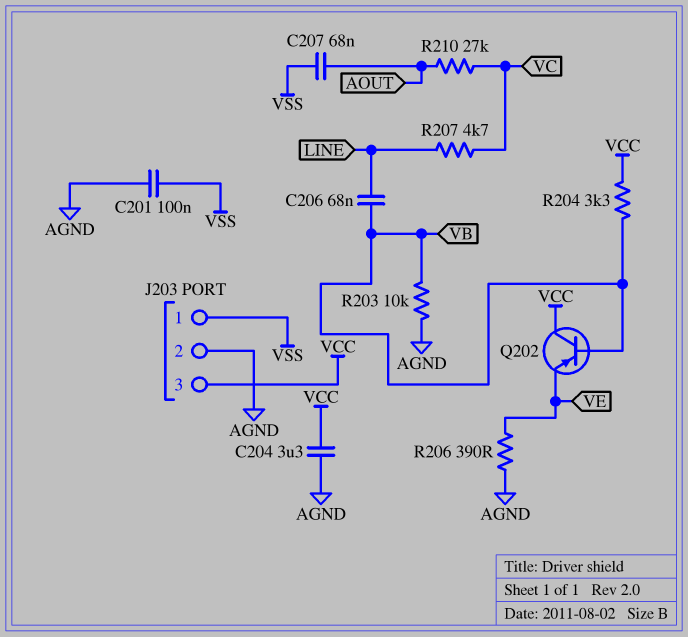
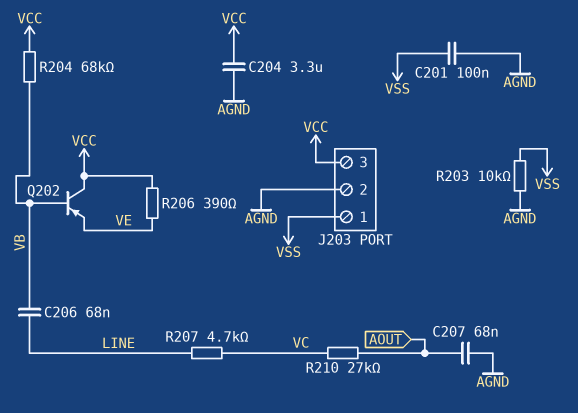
C207: 68nF (AOUT, VSS) -> 68nF (AGND, AOUT)
R203: 10k (AGND, VB) -> 10k (AGND, VSS)
R204: 3.3k (VB, VCC) -> 68k (VB, VCC)
R206: 390 (AGND, VE) -> 390 (VCC, VE)

